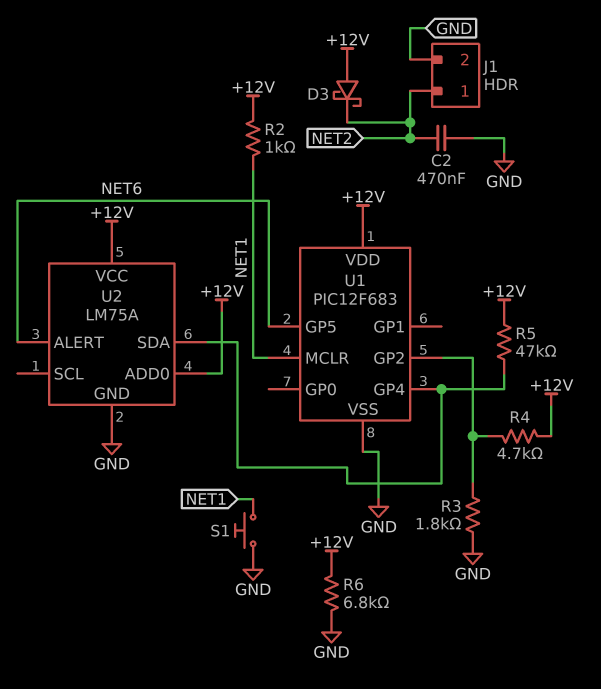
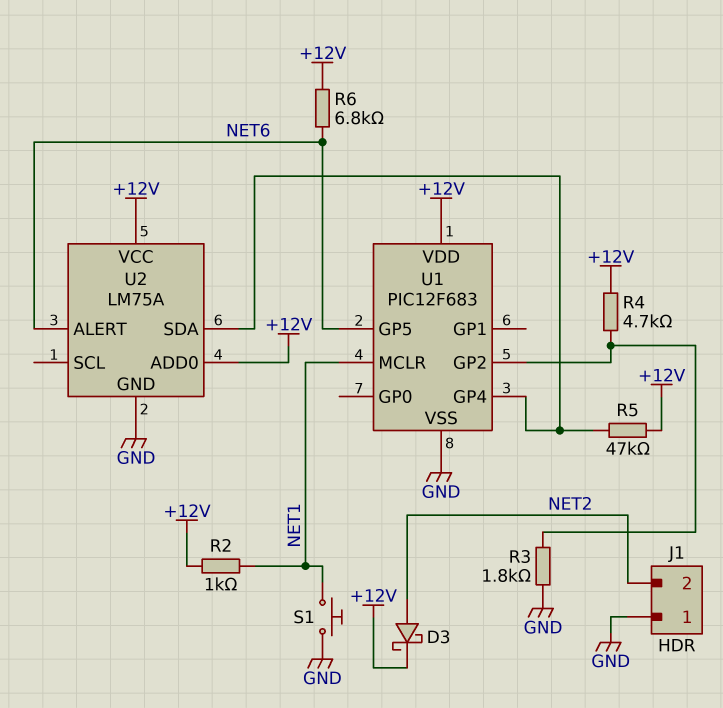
C2: 470nF (GND, NET2) -> none
D3: schottky (A +12V, K NET2) -> schottky (A NET2, K +12V)
J1 pin 1: NET2 -> GND
J1 pin 2: GND -> NET2
R6: 6.8k (+12V, GND) -> 6.8k (+12V, NET6)

